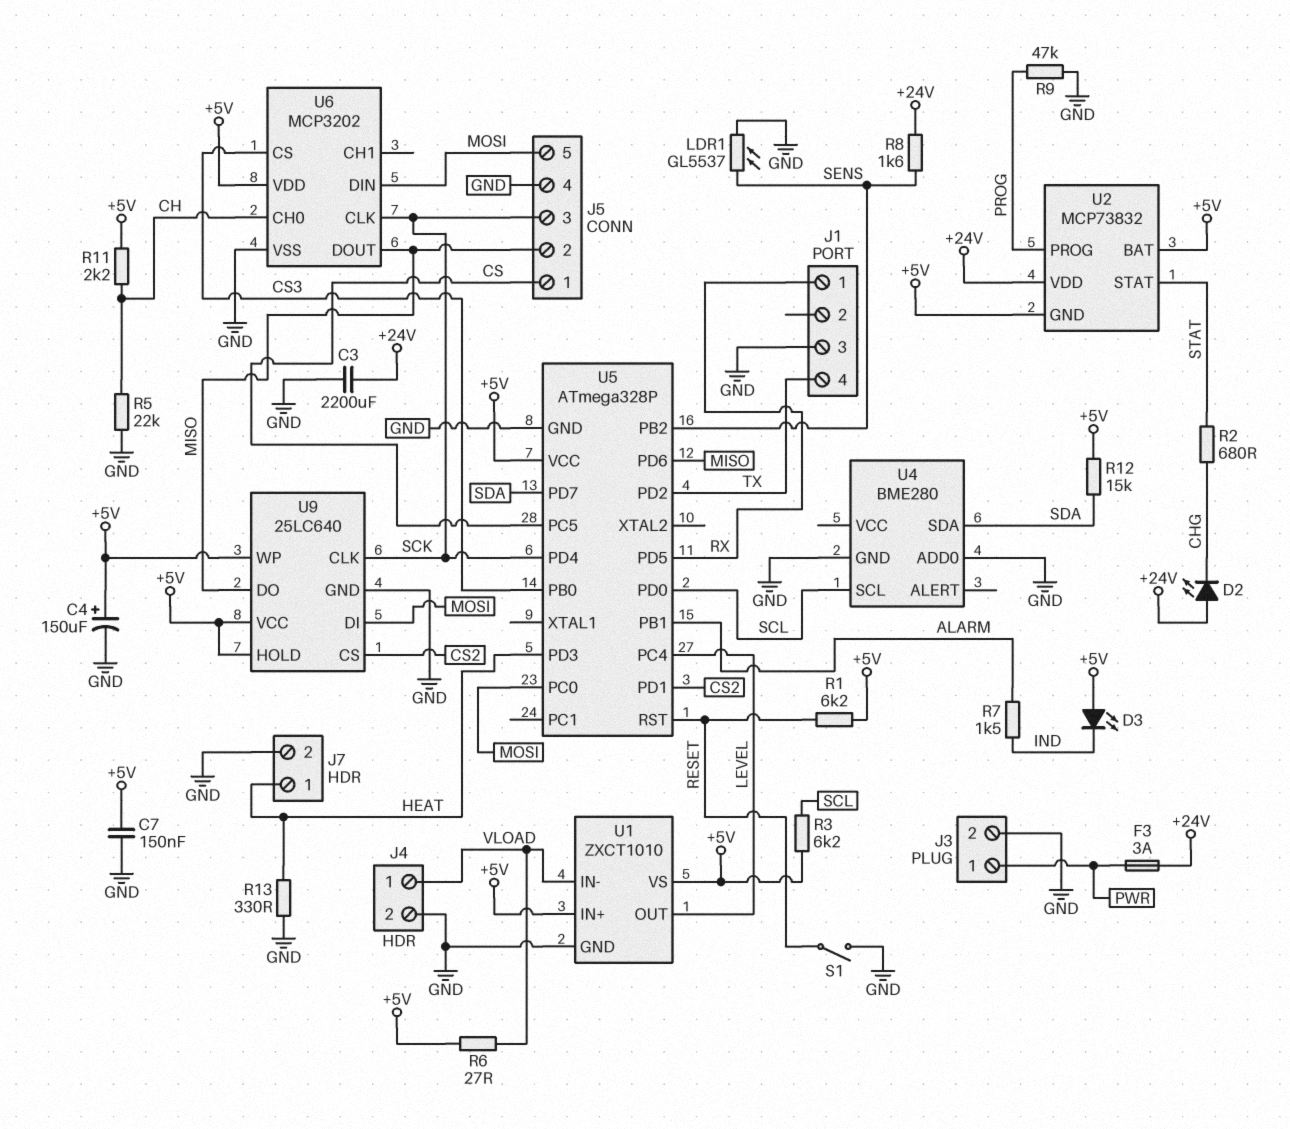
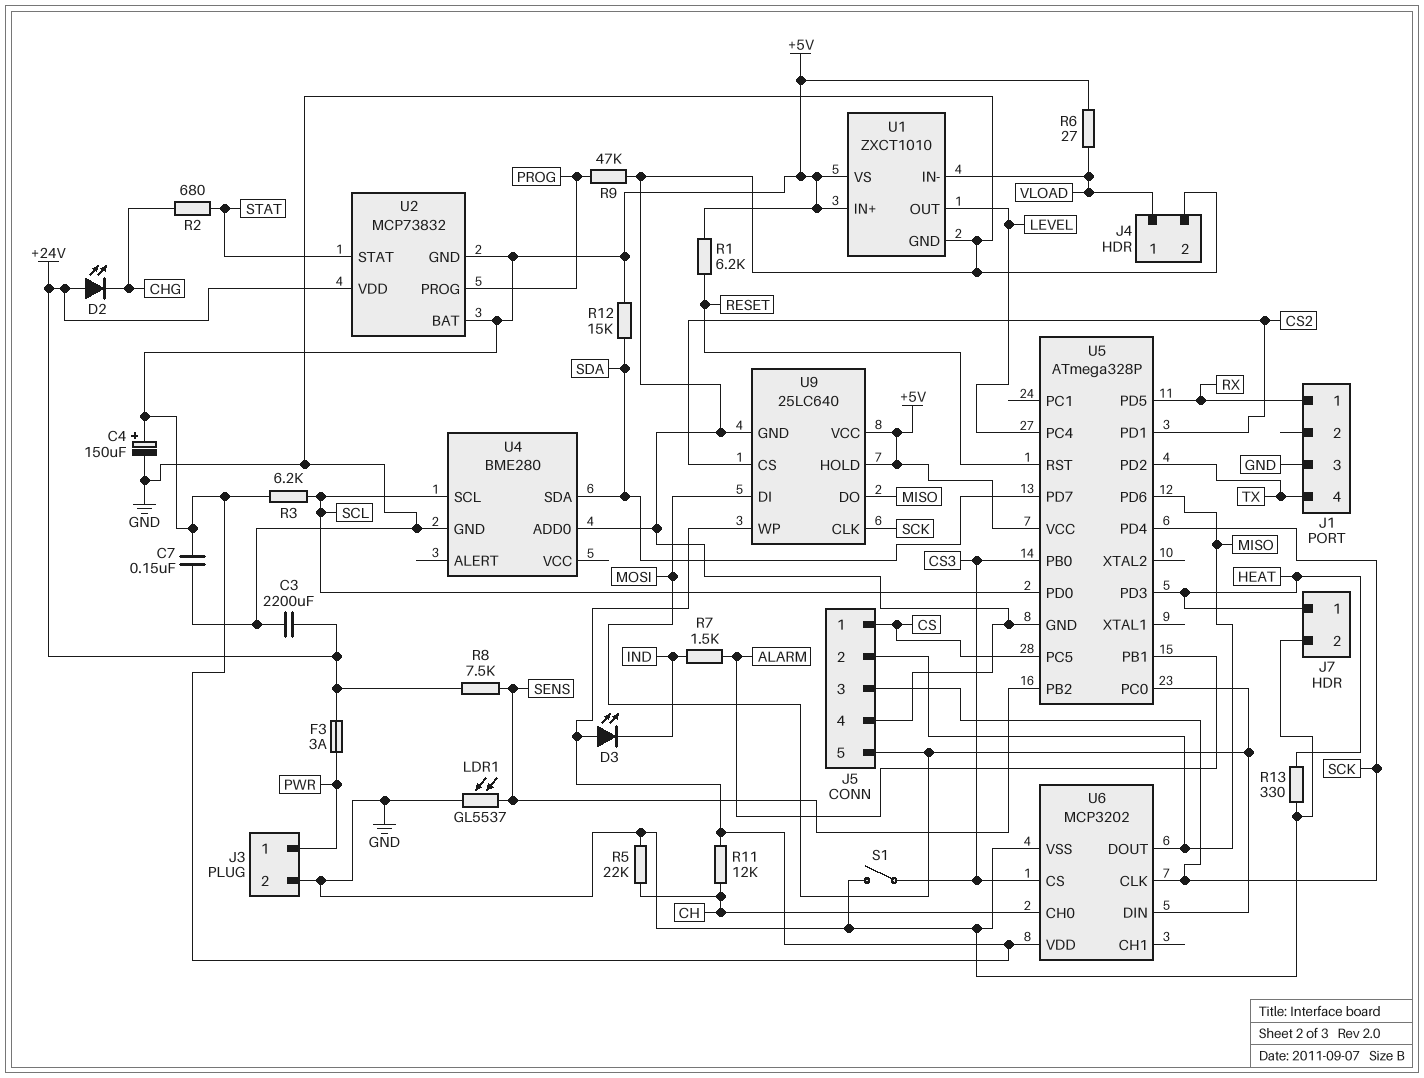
R8: 1.6k (+24V, SENS) -> 7.5k (+24V, SENS)
R11: 2.2k (+5V, CH) -> 12k (+5V, CH)
S1: switch (GND, RESET) -> switch (CS3, GND)

